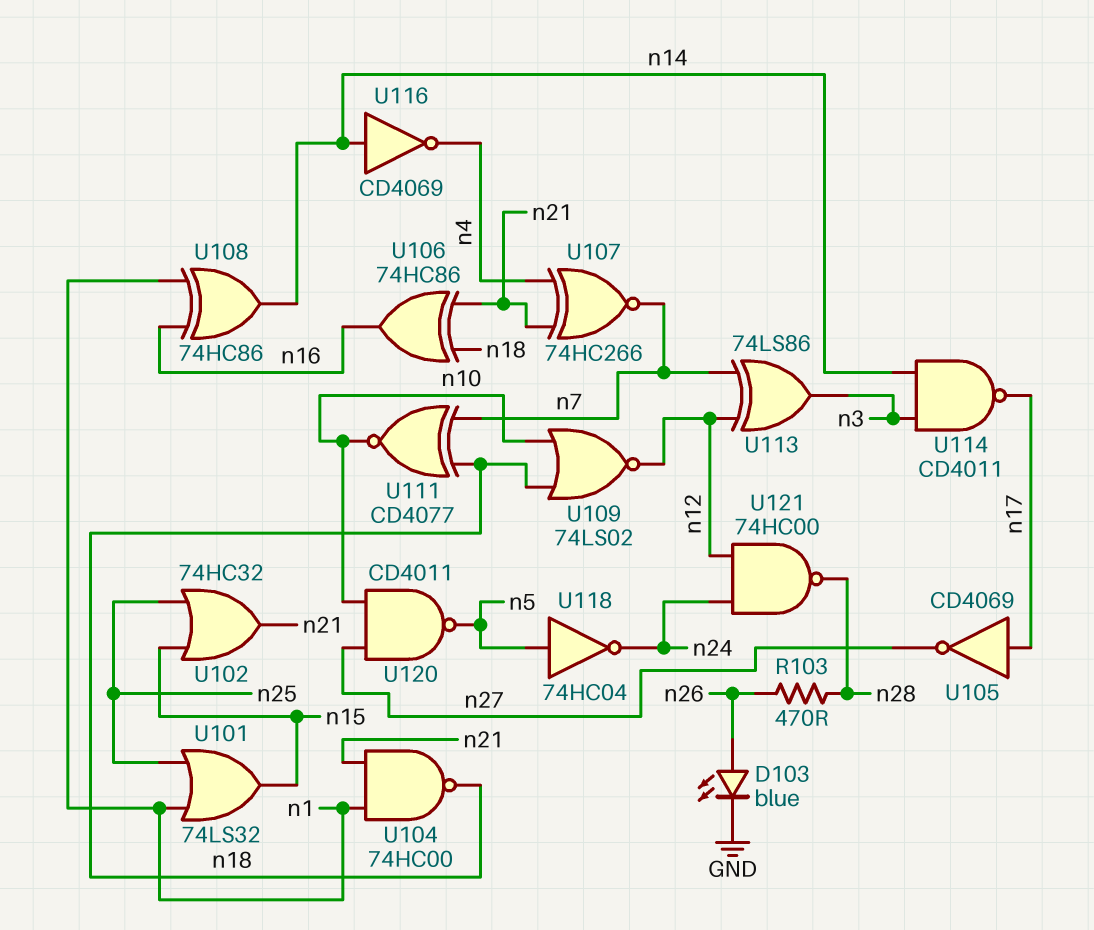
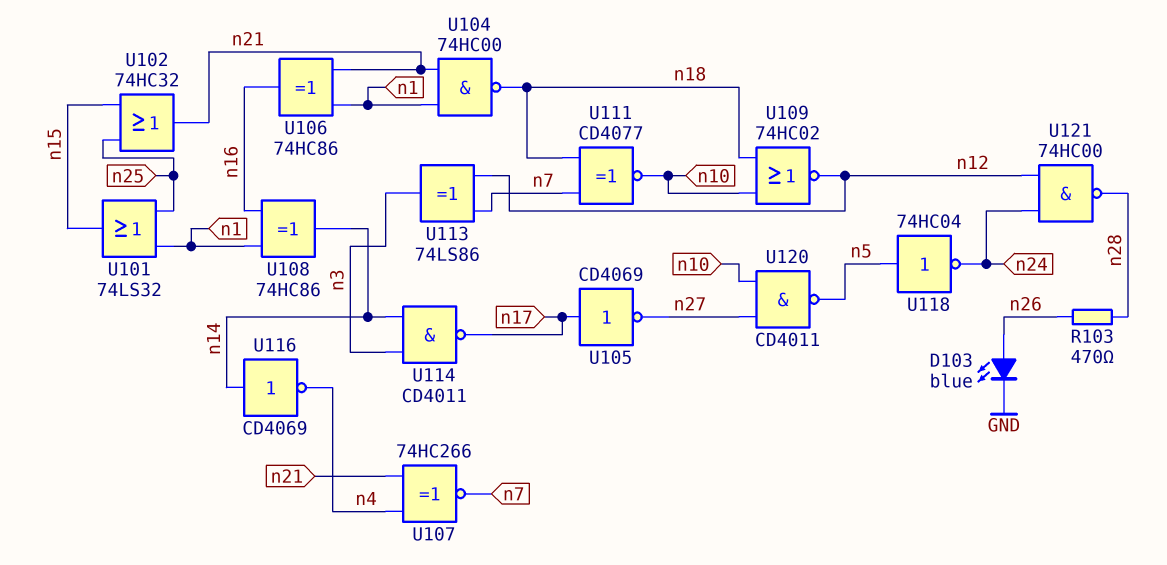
U106: XOR 74HC86 (in n18, in n21, out n16) -> XOR 74HC86 (in n1, in n21, out n16)
U109: NOR 74LS02 (in n10, in n18, out n12) -> NOR 74HC02 (in n10, in n18, out n12)

